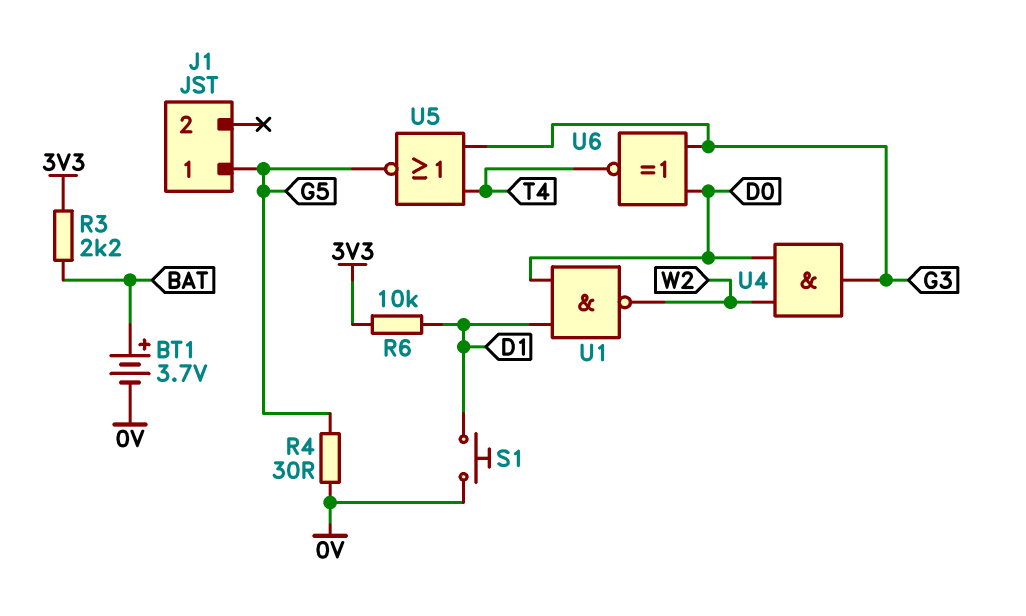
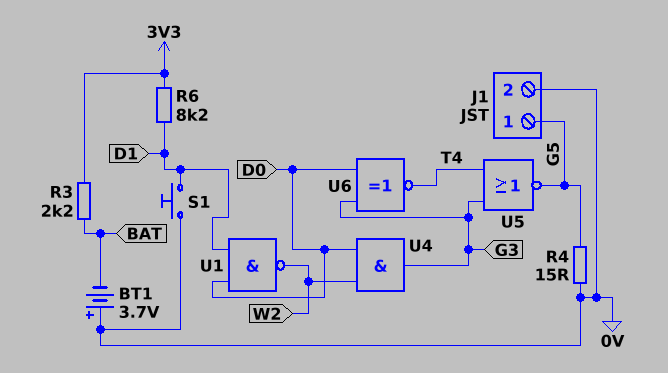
BT1: 3.7V (plus BAT, minus 0V) -> 3.7V (plus 0V, minus BAT)
J1 pin 2: none -> 0V
R4: 30 (0V, G5) -> 15 (0V, G5)
R6: 10k (3V3, D1) -> 8.2k (3V3, D1)

